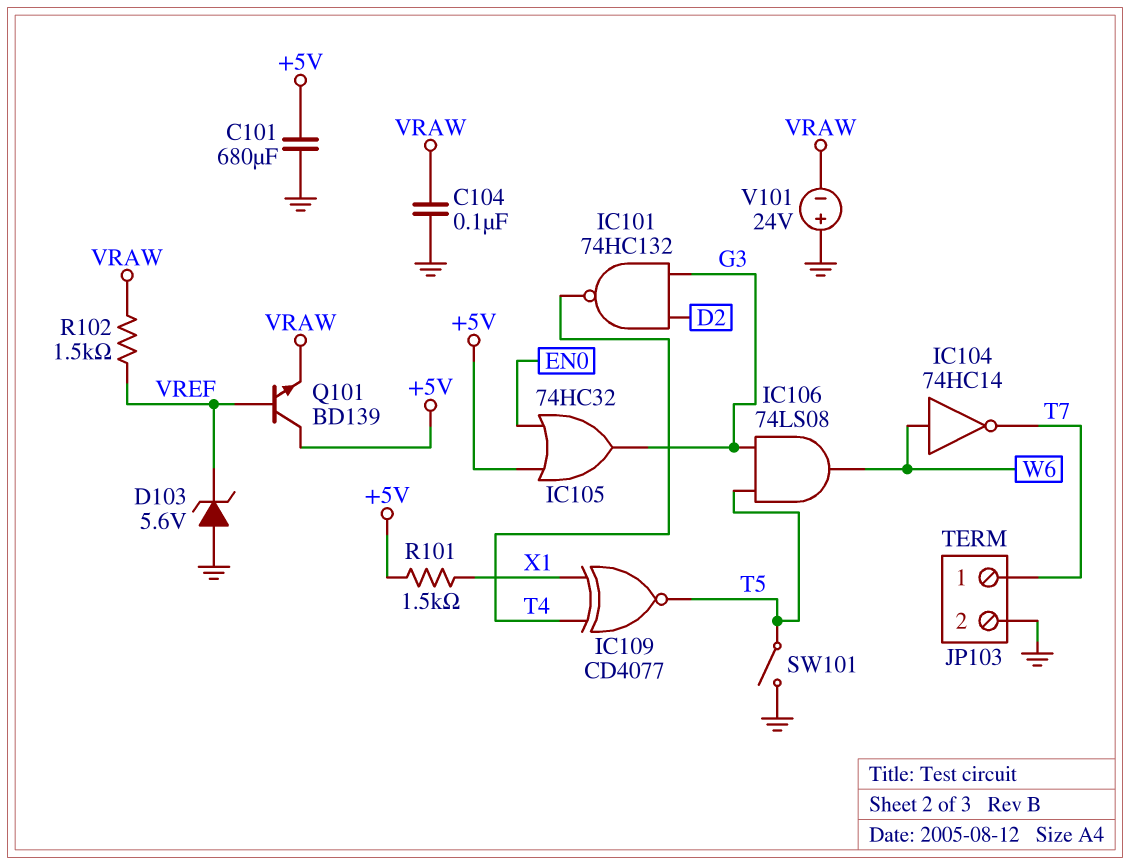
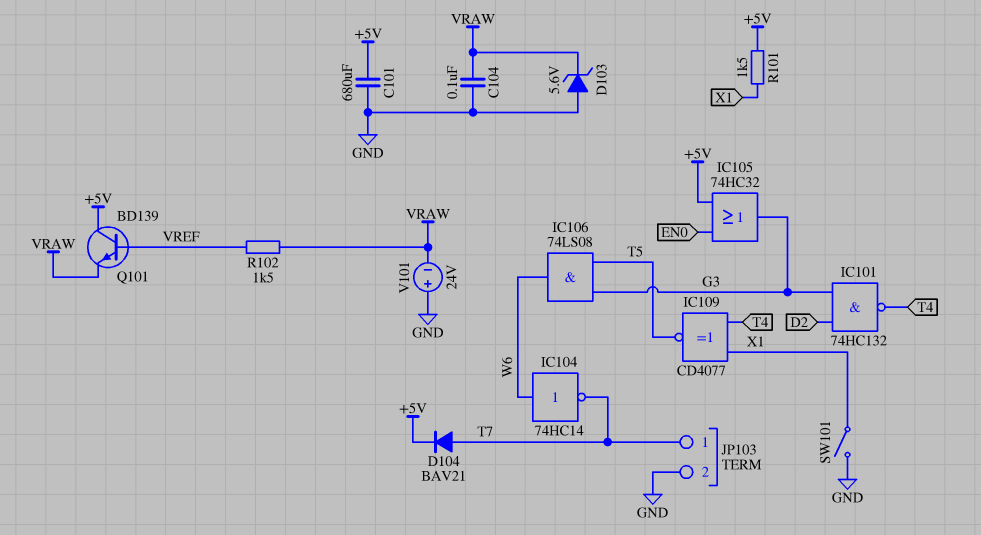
D103: zener 5.6V (A GND, K VREF) -> zener 5.6V (A GND, K VRAW)
D104: none -> diode BAV21 (A T7, K +5V)
SW101: switch (GND, T5) -> switch (GND, X1)

